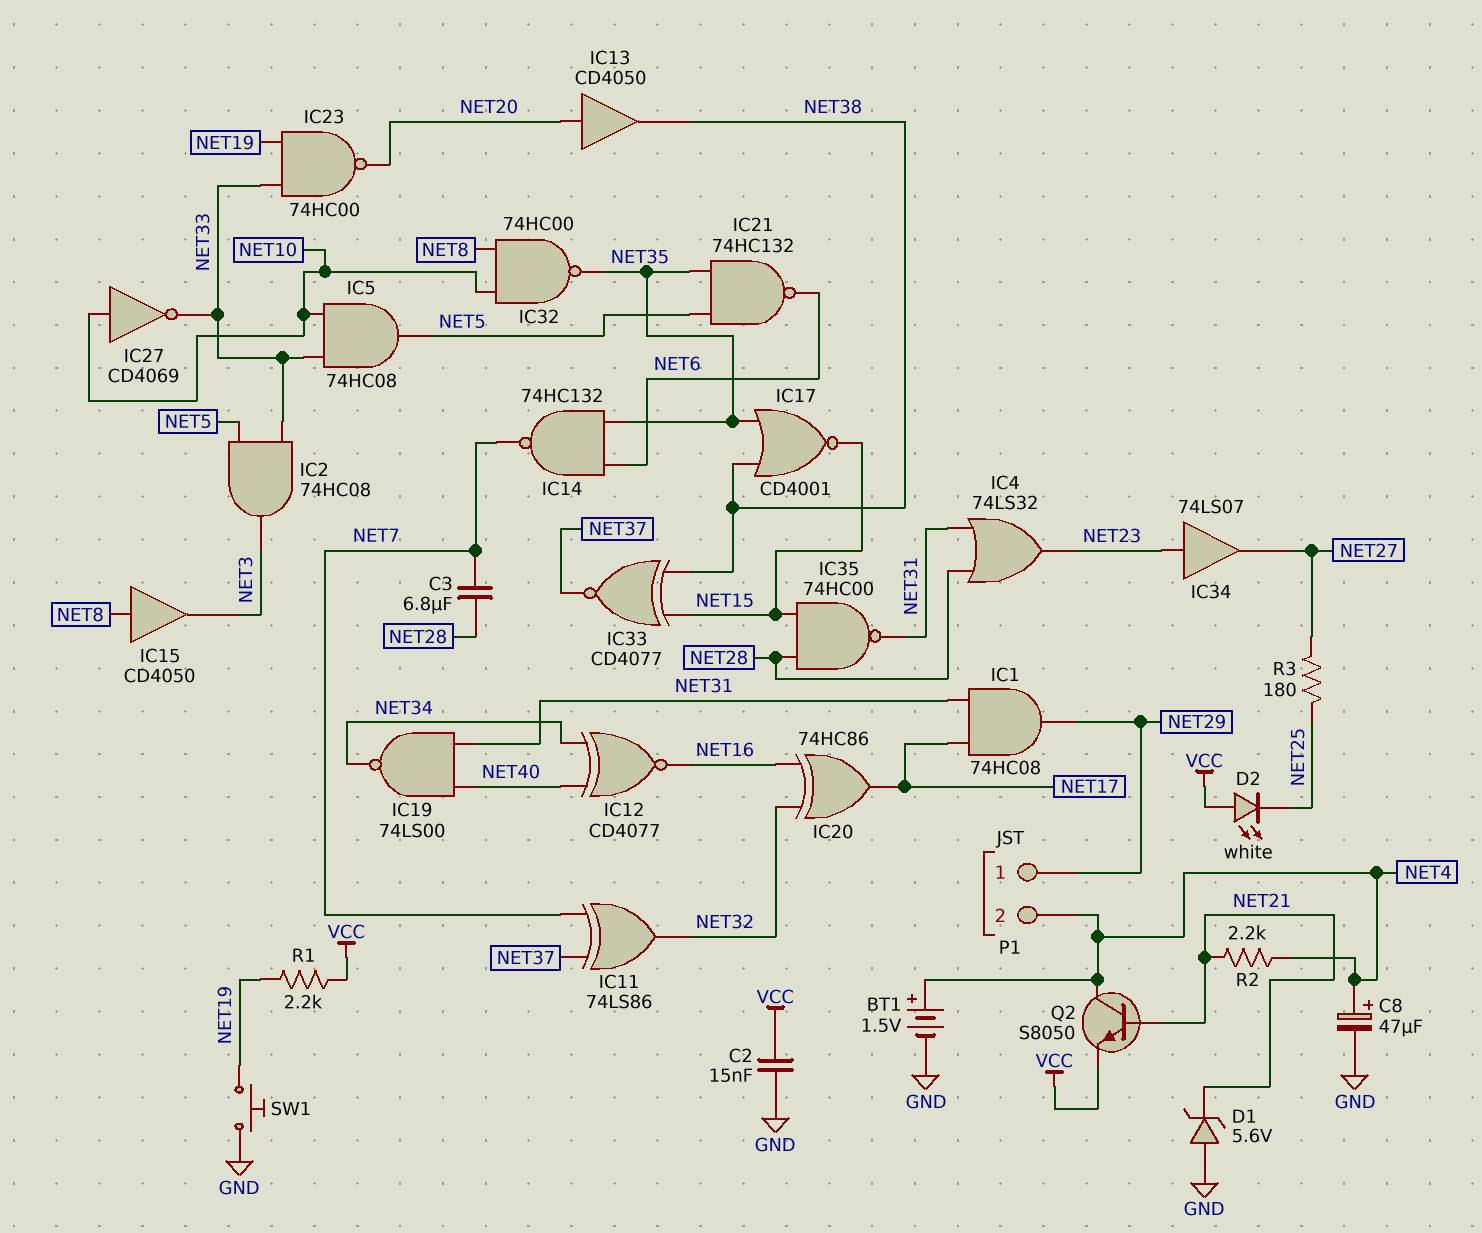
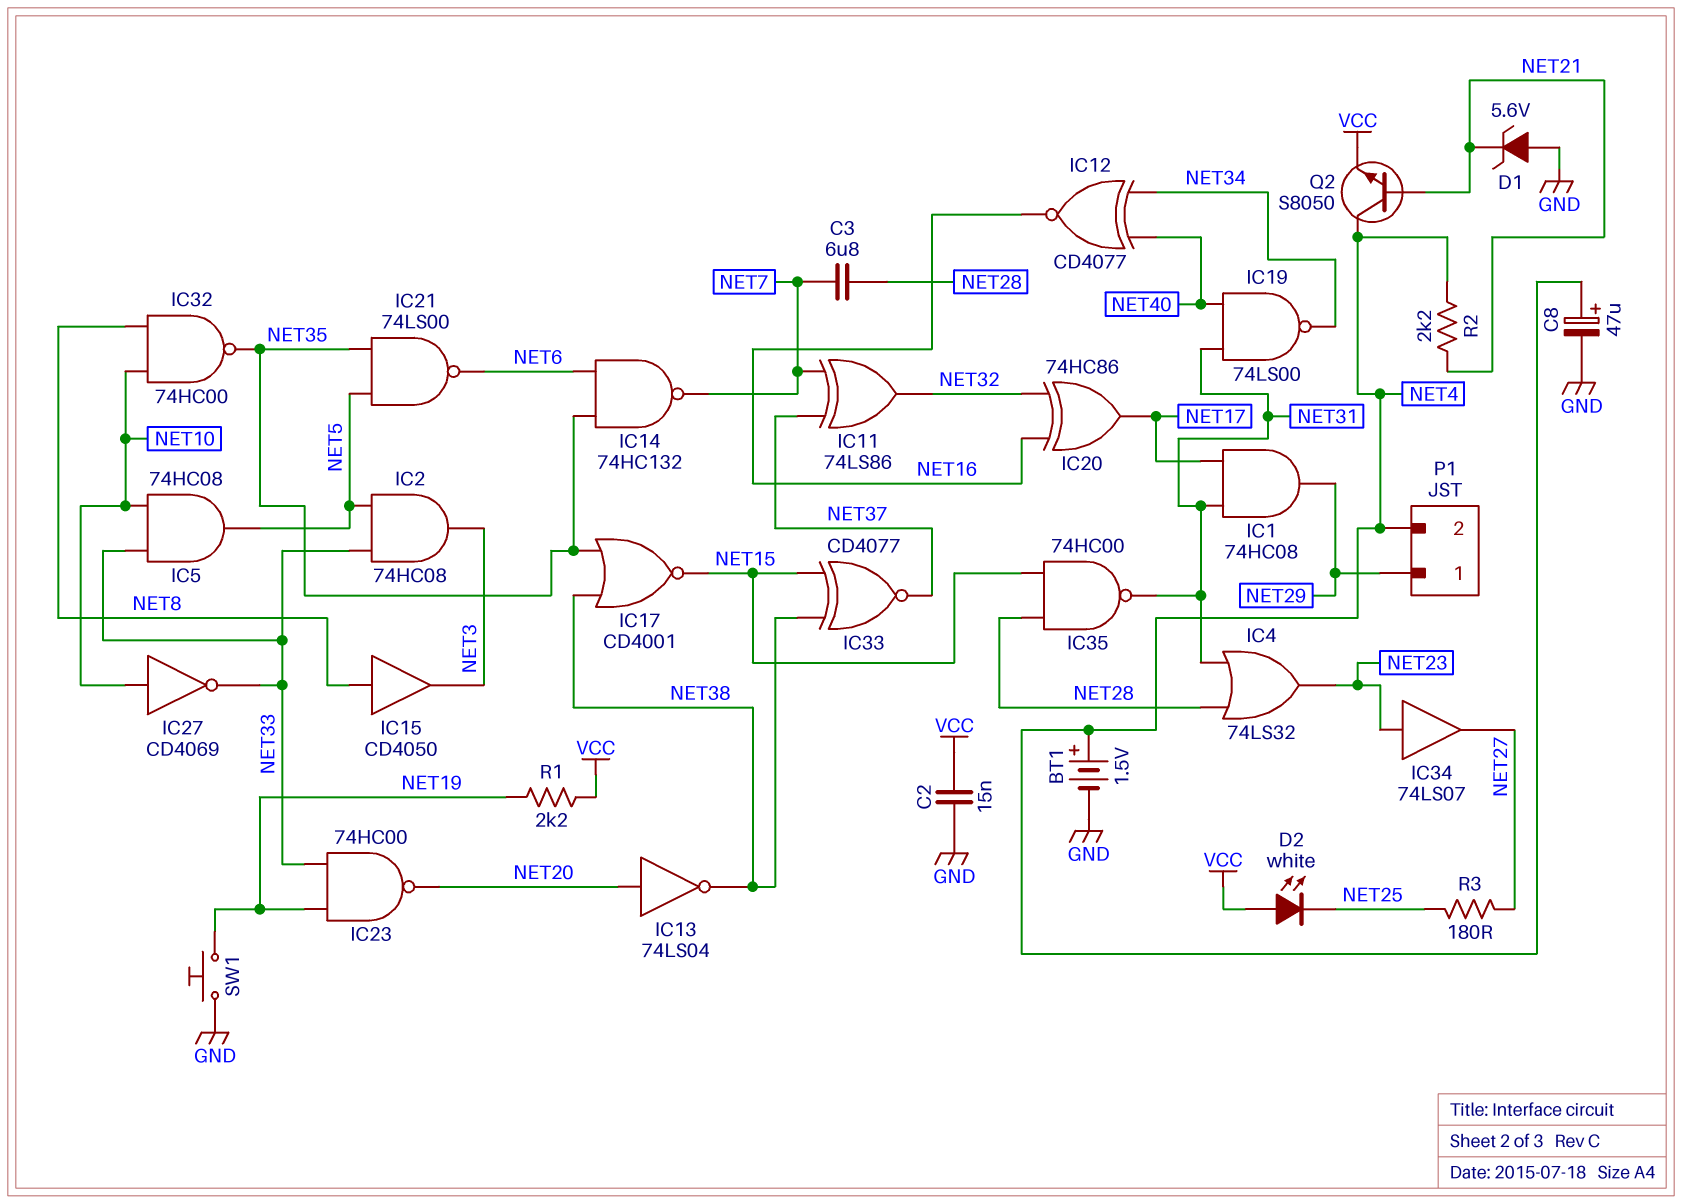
IC13: buffer CD4050 (in NET20, out NET38) -> NOT 74LS04 (in NET20, out NET38)
IC21: NAND 74HC132 (in NET5, in NET35, out NET6) -> NAND 74LS00 (in NET5, in NET35, out NET6)

